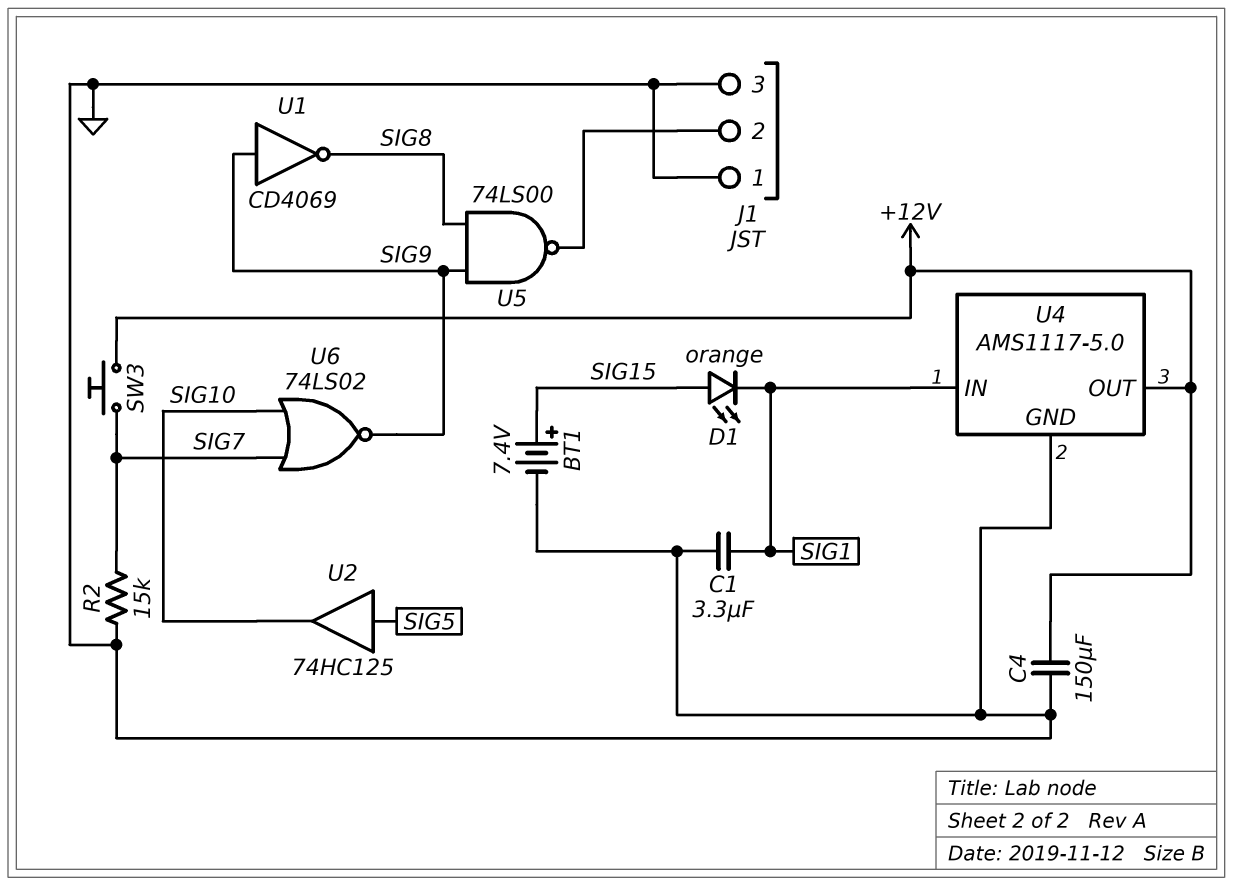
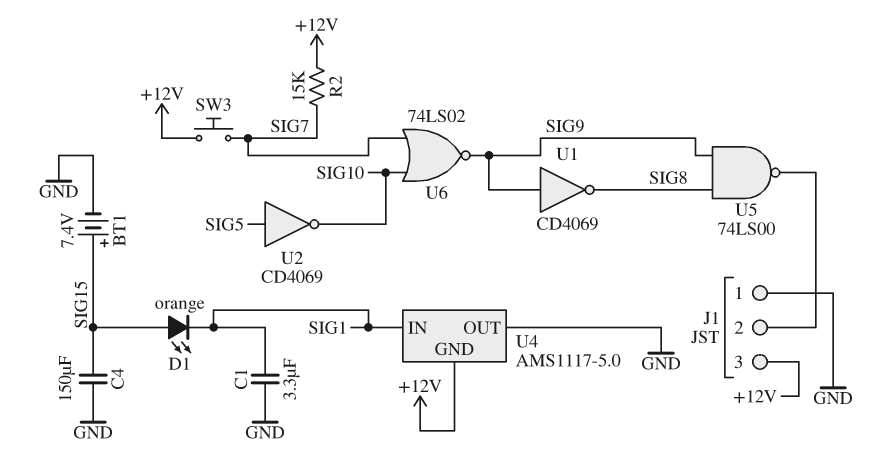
C4: 150uF (+12V, GND) -> 150uF (GND, SIG15)
J1 pin 3: GND -> +12V
R2: 15k (GND, SIG7) -> 15k (+12V, SIG7)
U2: buffer 74HC125 (in SIG5, out SIG10) -> NOT CD4069 (in SIG5, out SIG10)
U4 pin GND: GND -> +12V
U4 pin OUT: +12V -> GND

